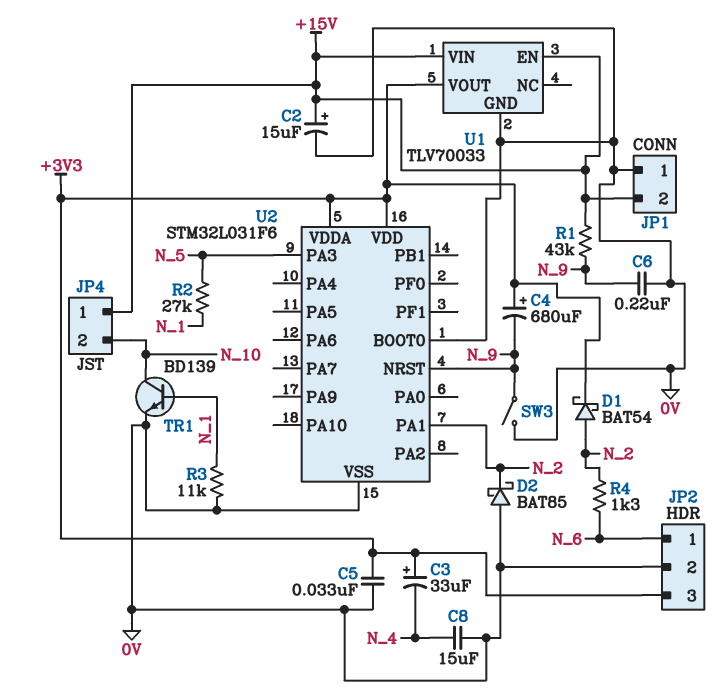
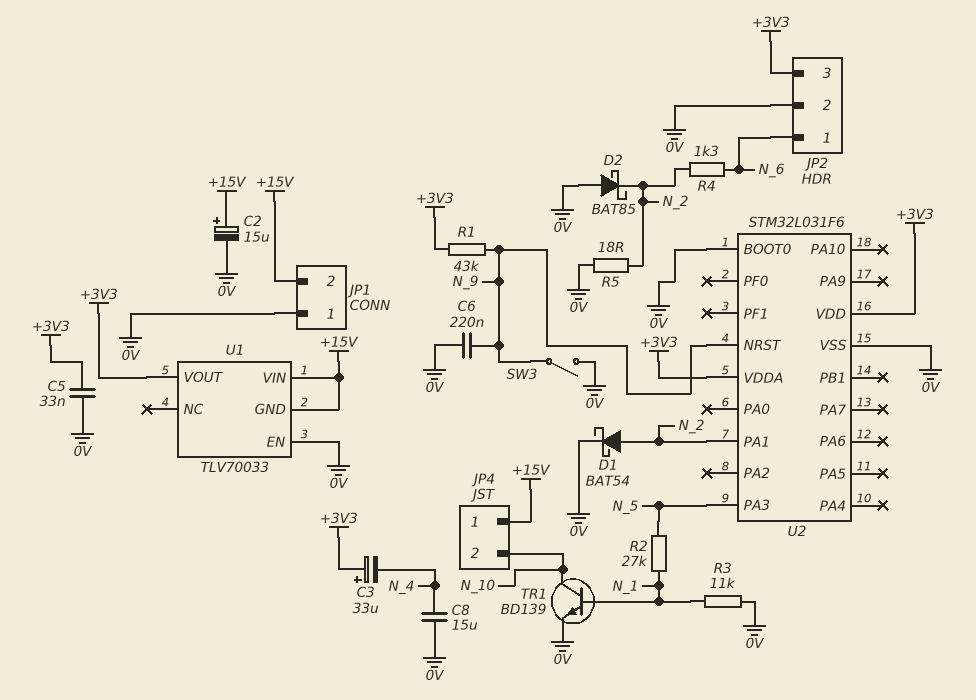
C4: 680uF (plus +3V3, minus N_9) -> none
D1: schottky BAT54 (A N_2, K +3V3) -> schottky BAT54 (A N_2, K 0V)
R1: 43k (+15V, N_9) -> 43k (+3V3, N_9)
R5: none -> 18 (0V, N_2)
U1 pin EN: +15V -> 0V
U1 pin GND: 0V -> +15V

